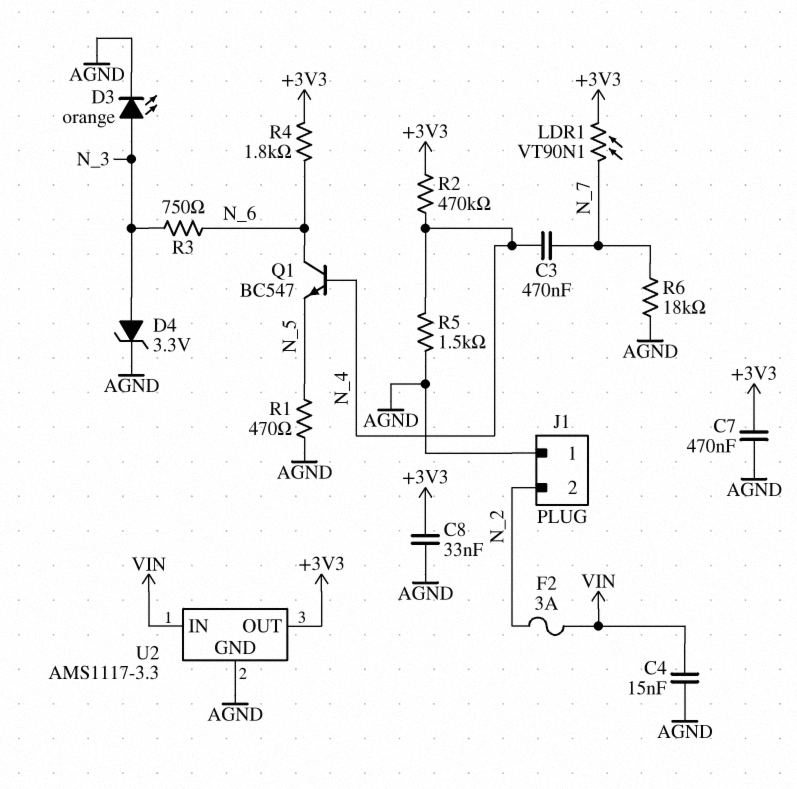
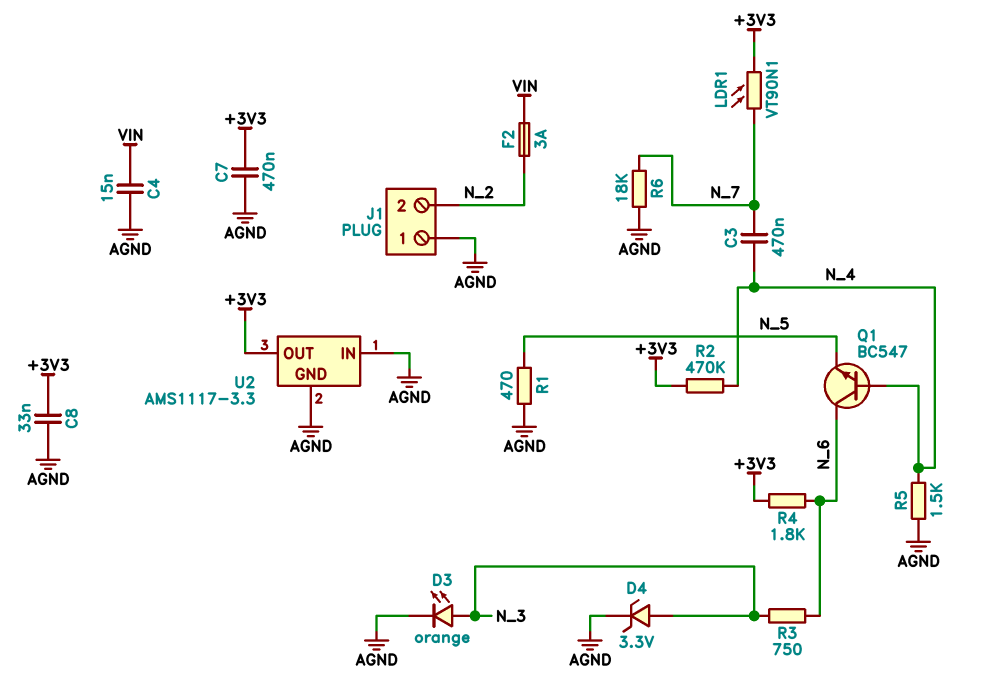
U2 pin IN: VIN -> AGND

